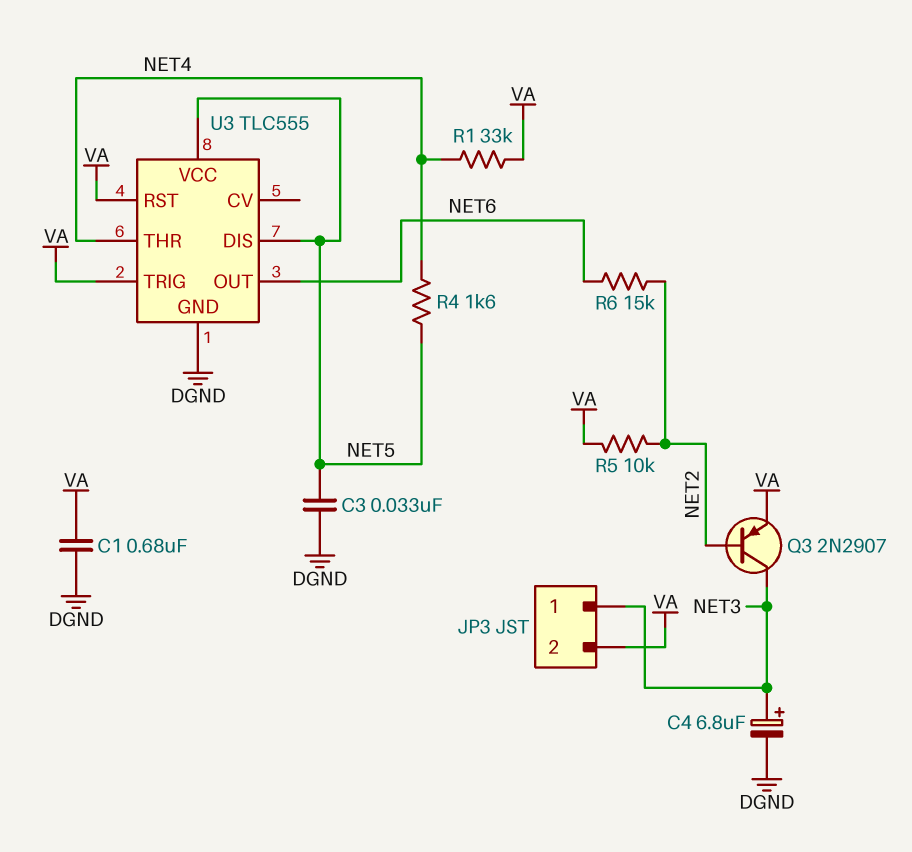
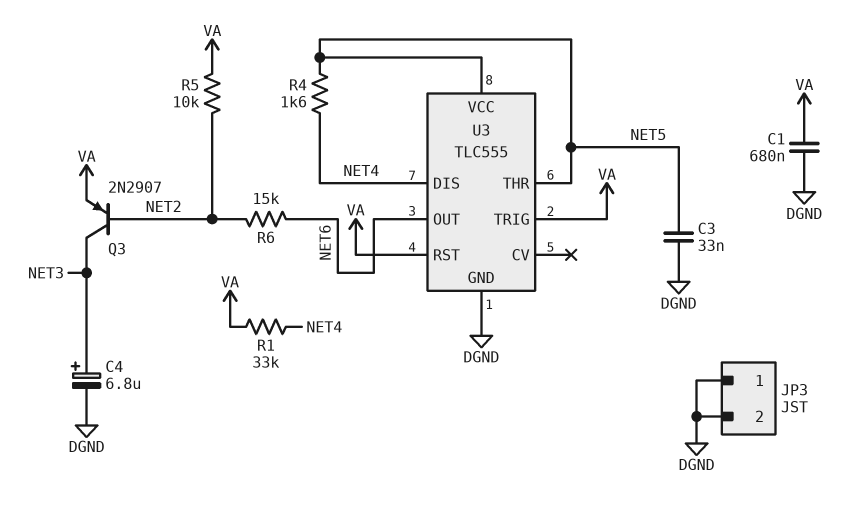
JP3 pin 1: NET3 -> DGND
JP3 pin 2: VA -> DGND
U3 pin DIS: NET5 -> NET4
U3 pin THR: NET4 -> NET5

